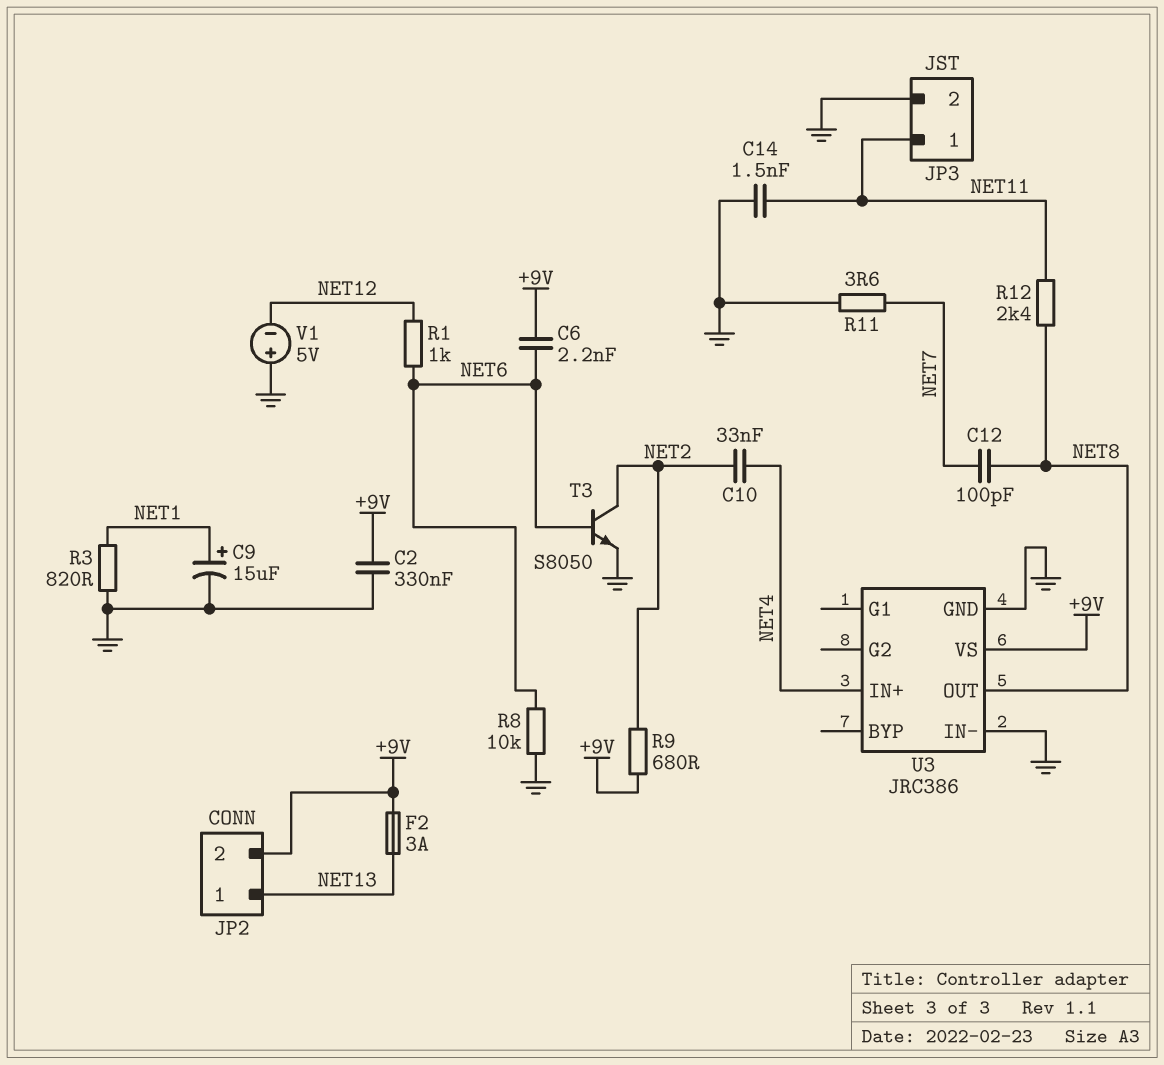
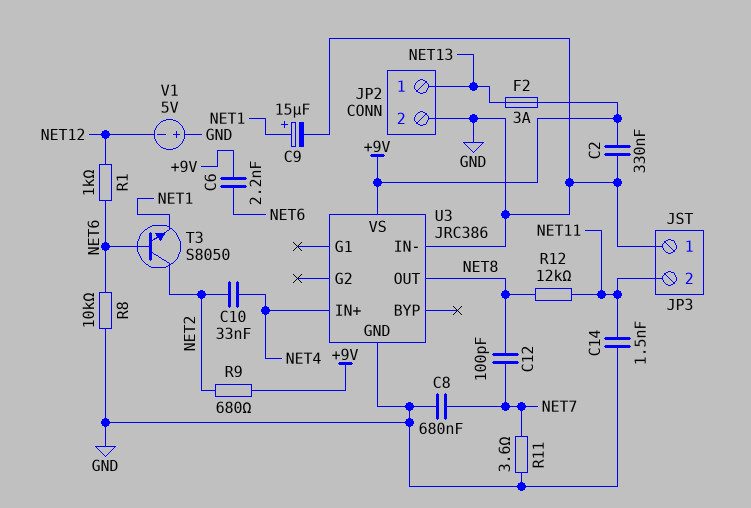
C8: none -> 680nF (GND, NET7)
JP2 pin 2: +9V -> GND
JP3 pin 1: NET11 -> GND
JP3 pin 2: GND -> NET11
R3: 820 (GND, NET1) -> none
R12: 2.4k (NET8, NET11) -> 12k (NET8, NET11)
T3: NPN S8050 (B NET6, C NET2, E GND) -> NPN S8050 (B NET6, C NET2, E NET1)

